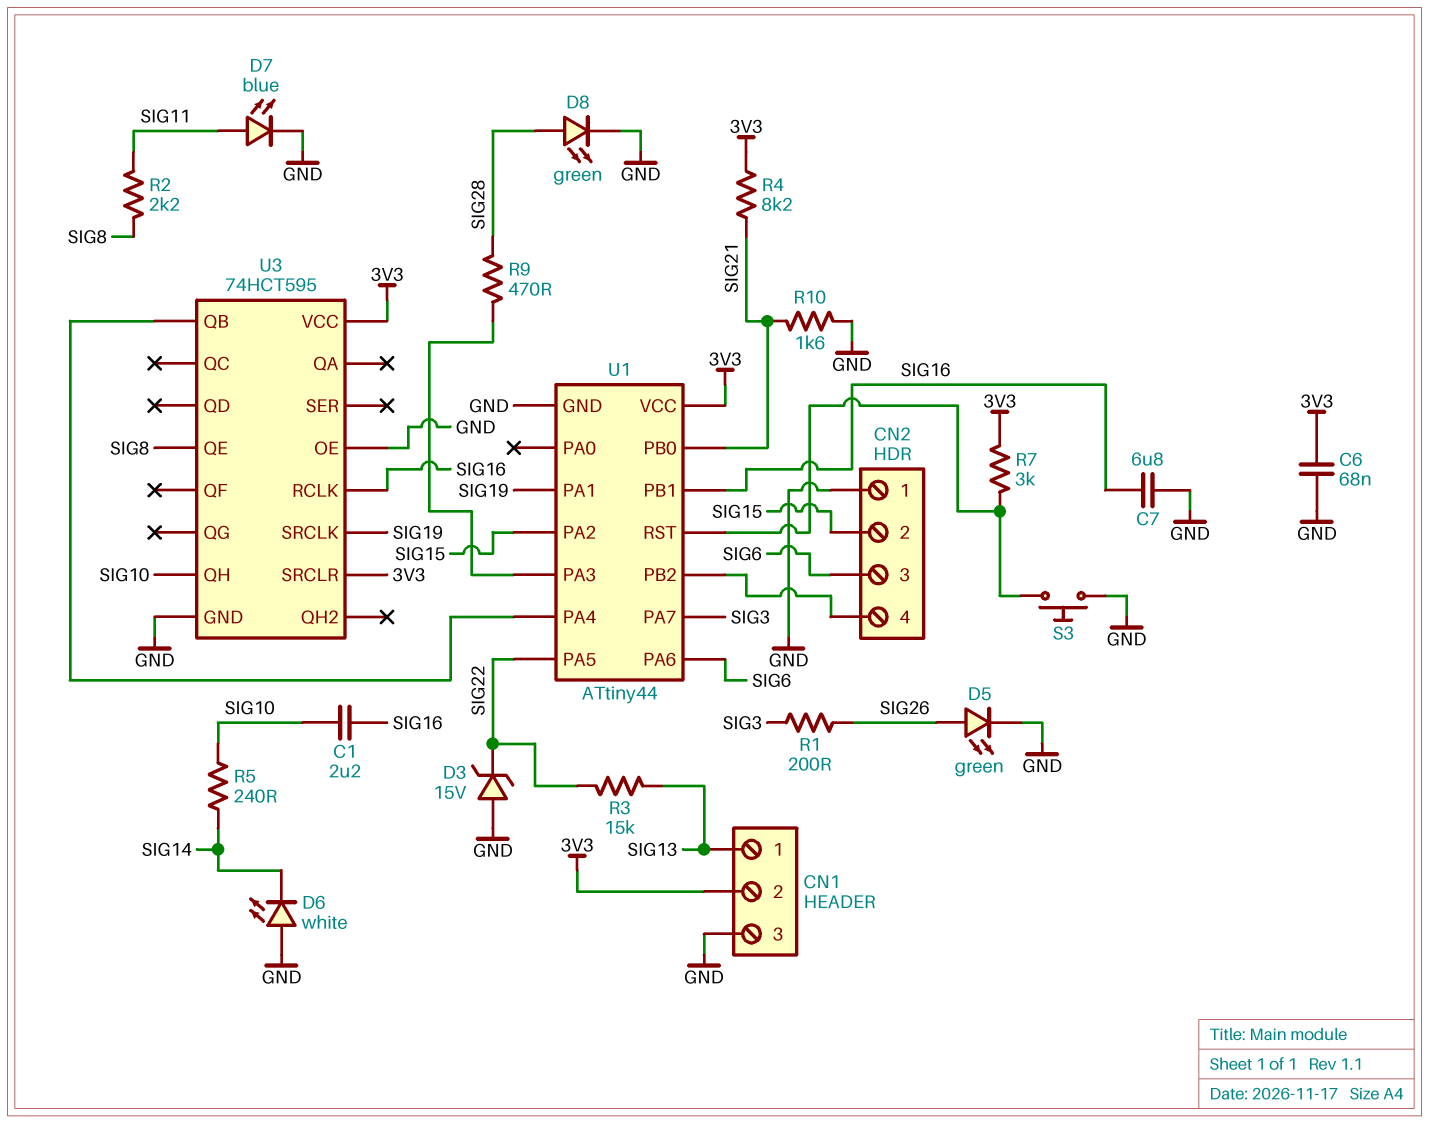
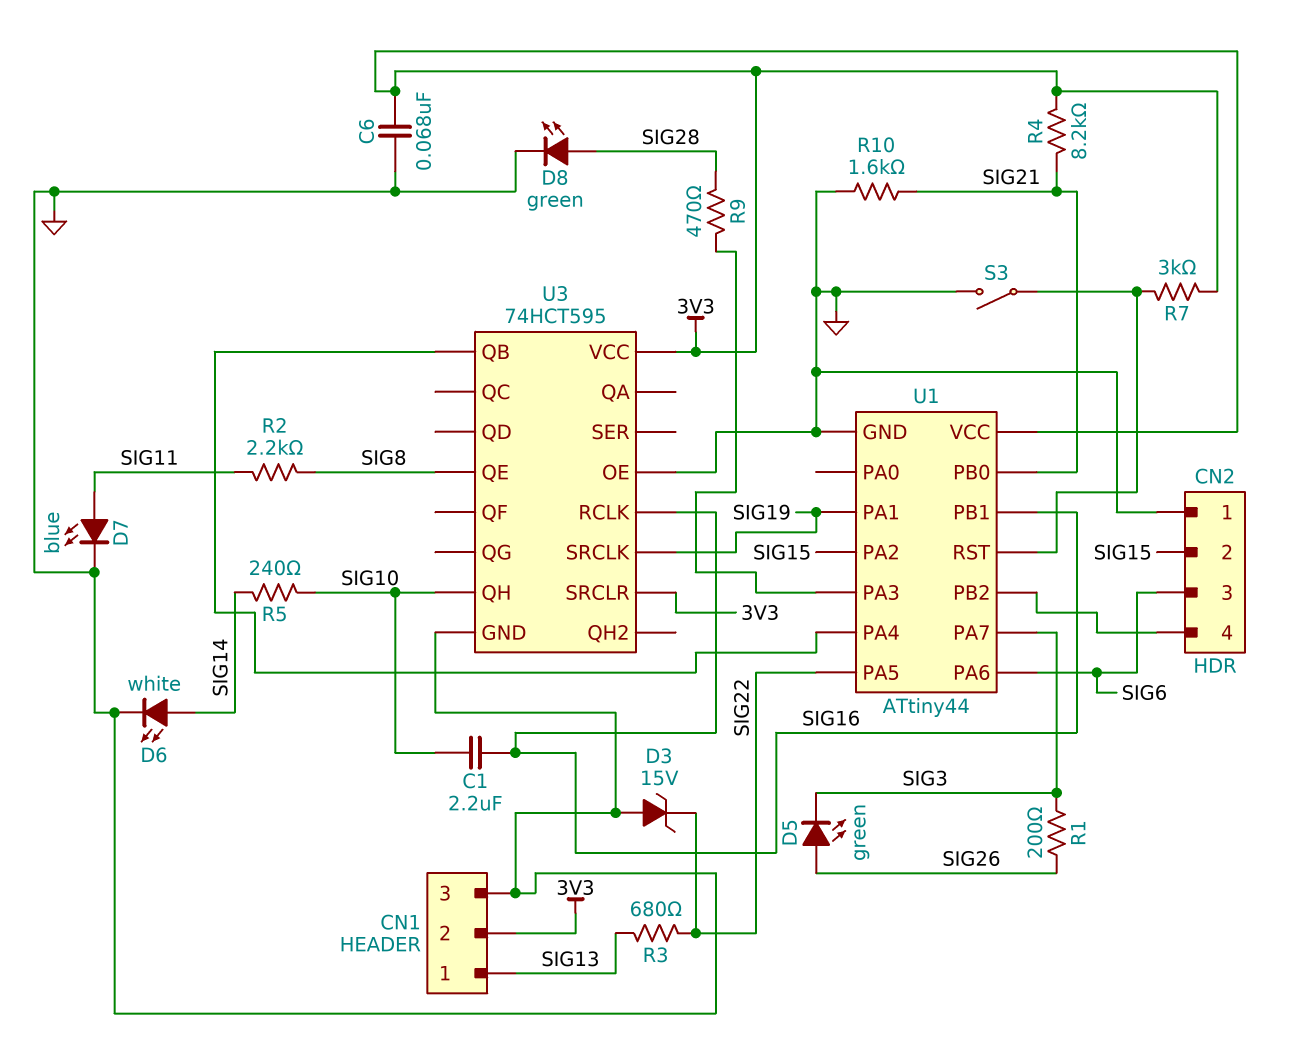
C7: 6.8uF (GND, SIG16) -> none
D5: LED green (A SIG26, K GND) -> LED green (A SIG26, K SIG3)
D6: LED white (A GND, K SIG14) -> LED white (A SIG14, K GND)
R3: 15k (SIG13, SIG22) -> 680 (SIG13, SIG22)
S3: button (GND, U1/RST) -> switch (GND, U1/RST)

